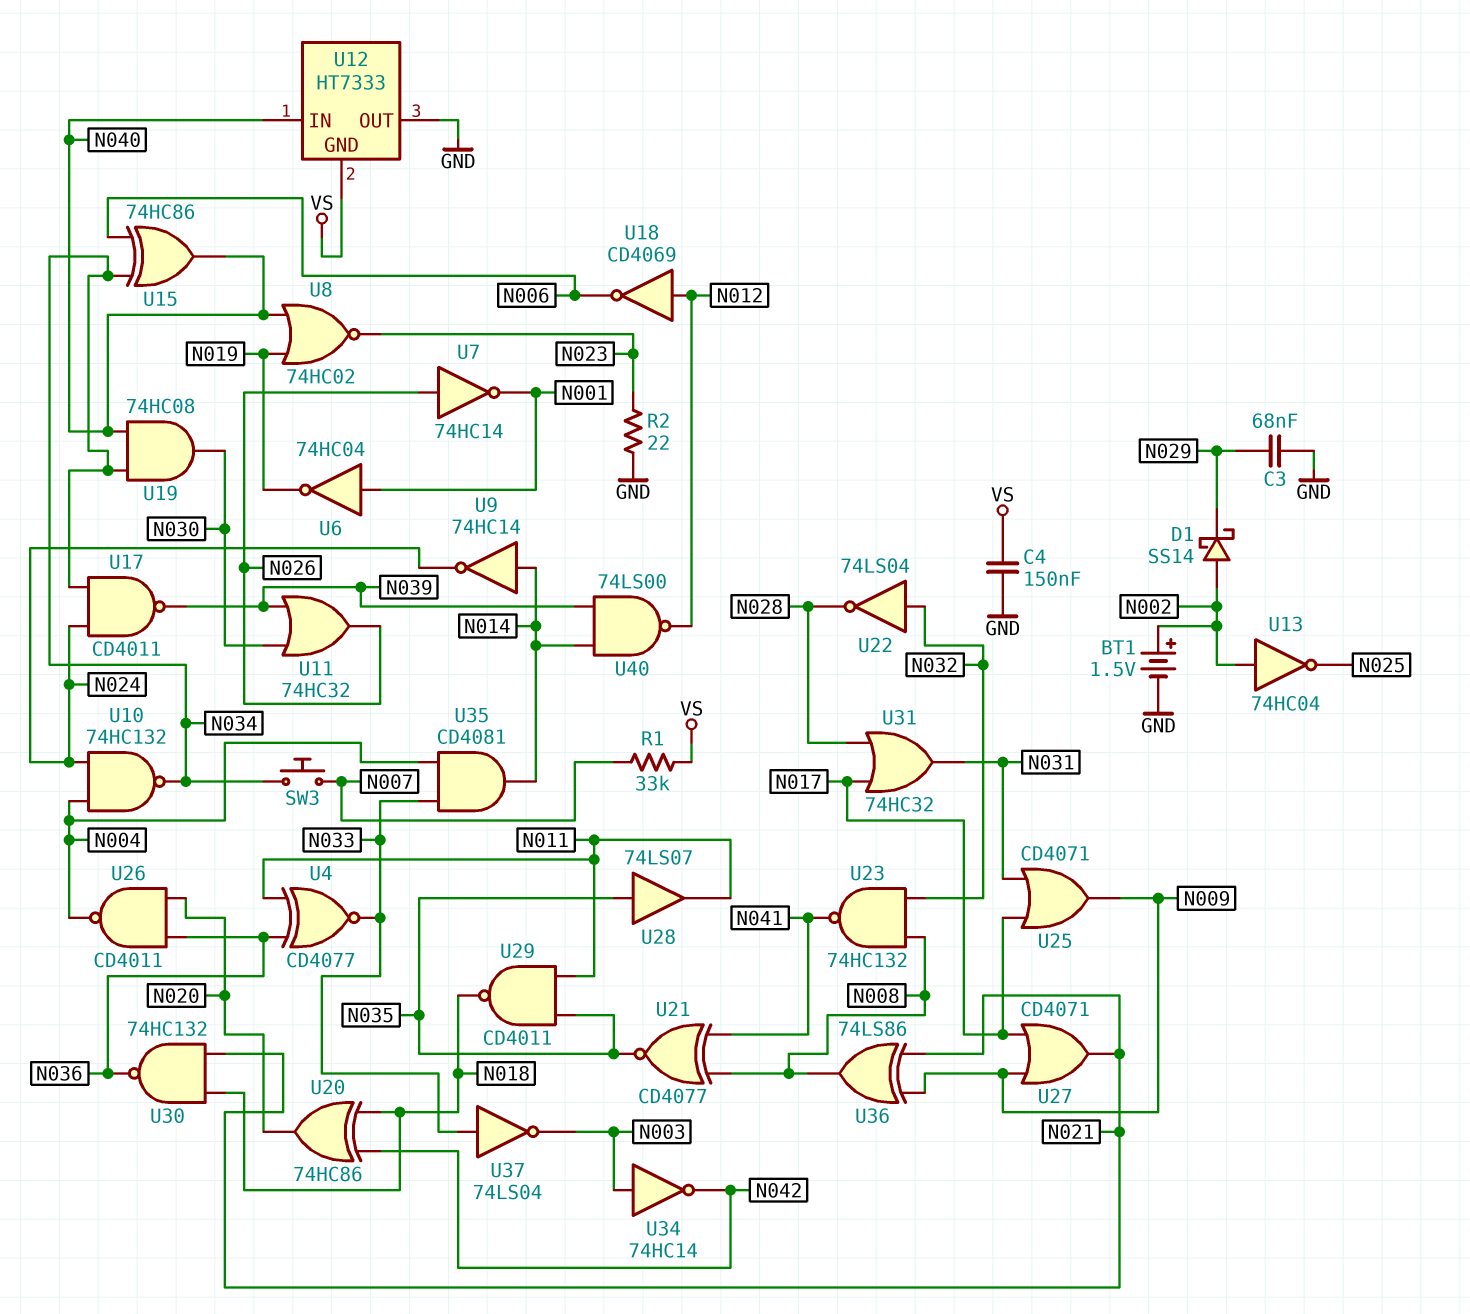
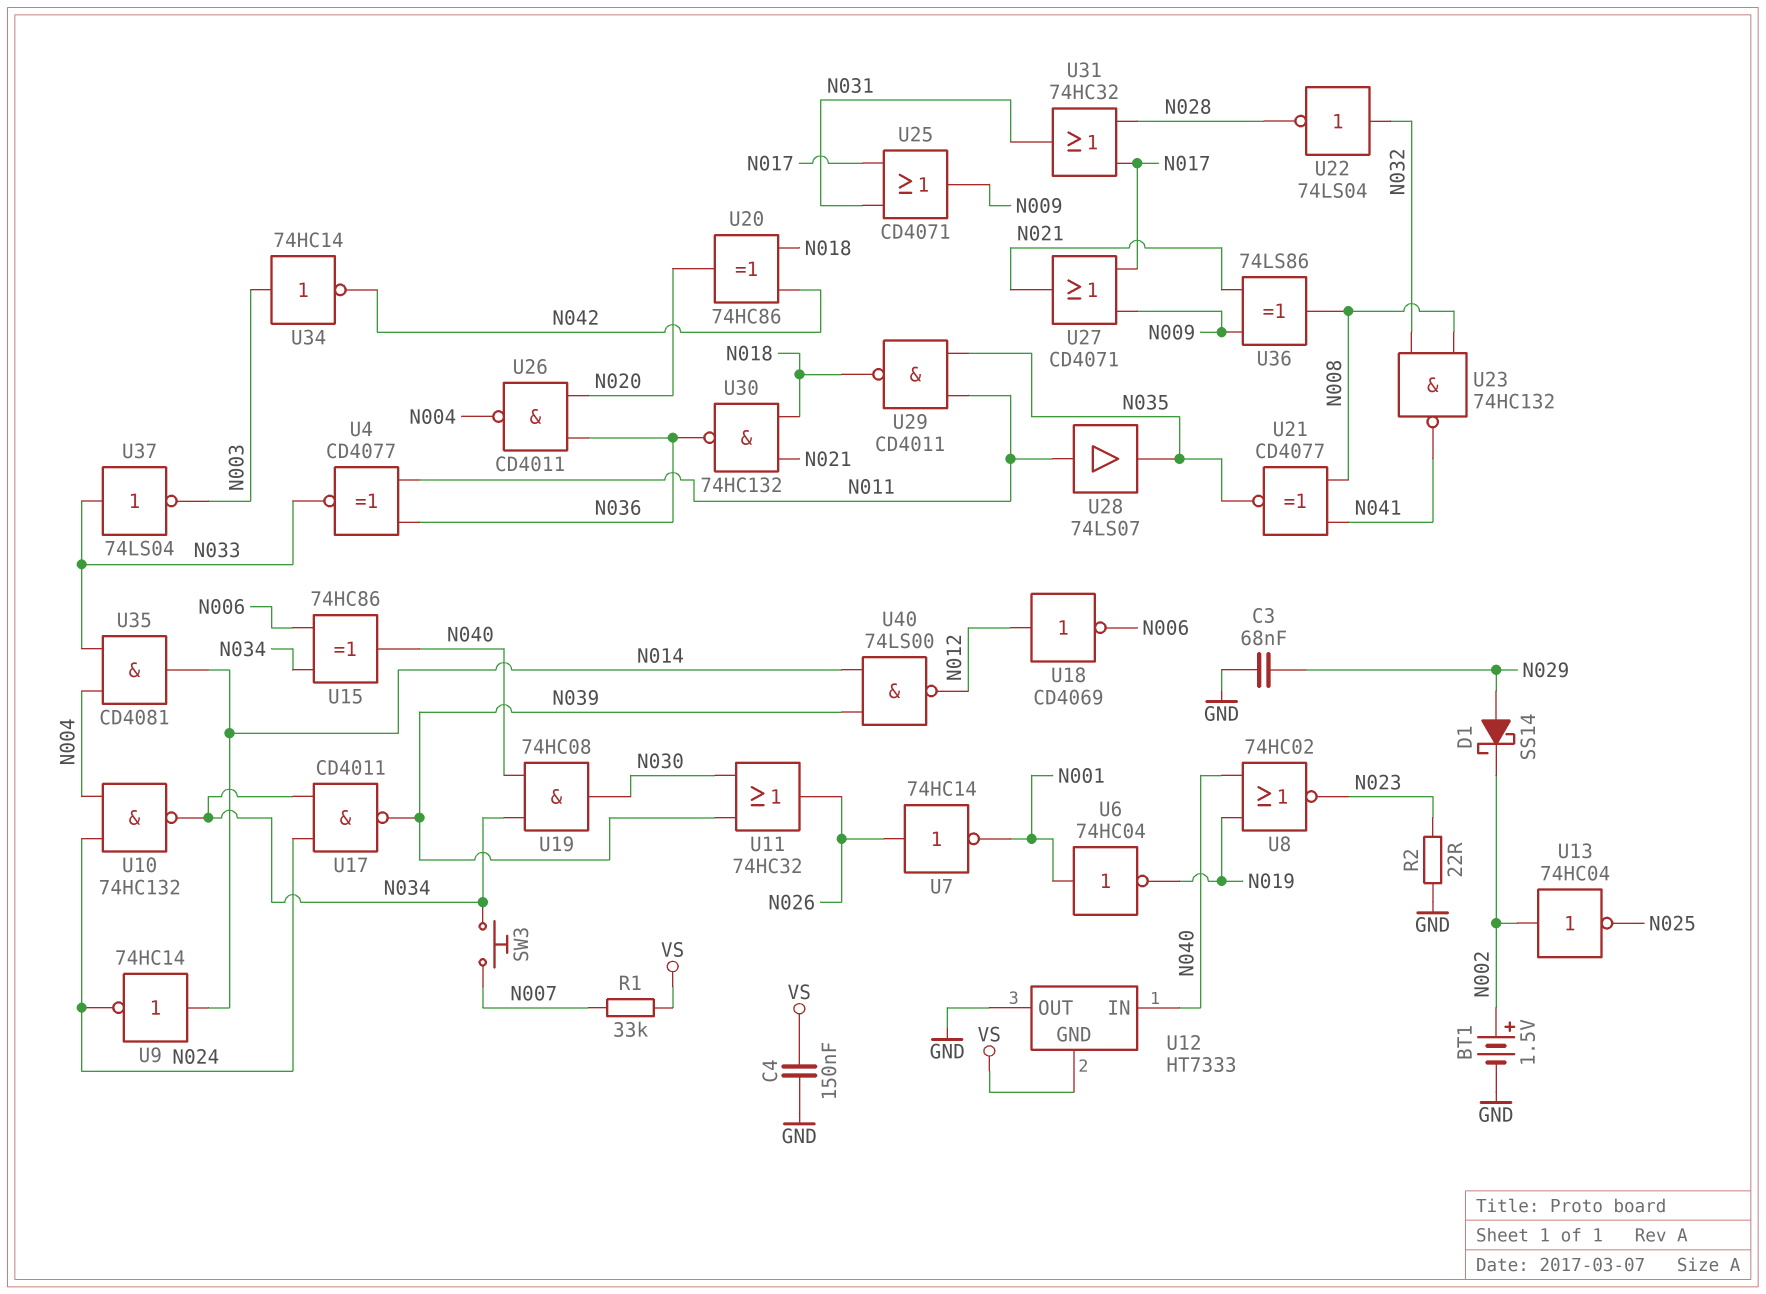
D1: schottky SS14 (A N002, K N029) -> schottky SS14 (A N029, K N002)
U28: buffer 74LS07 (in N035, out N011) -> buffer 74LS07 (in N011, out N035)

